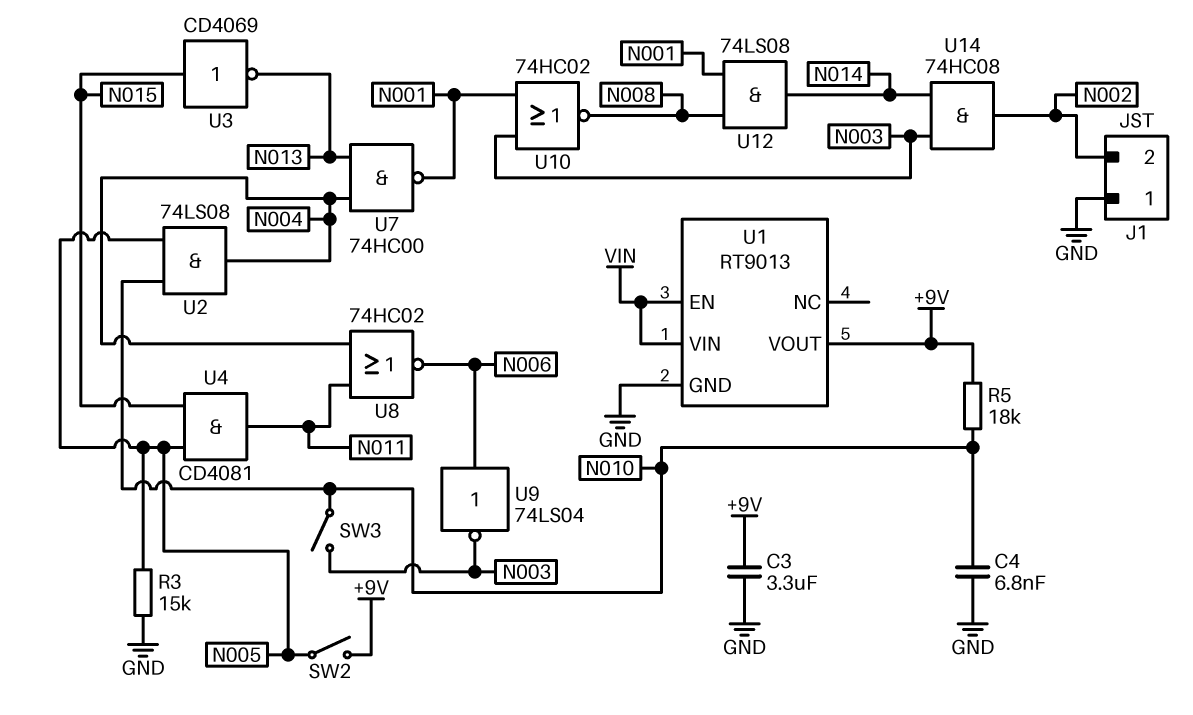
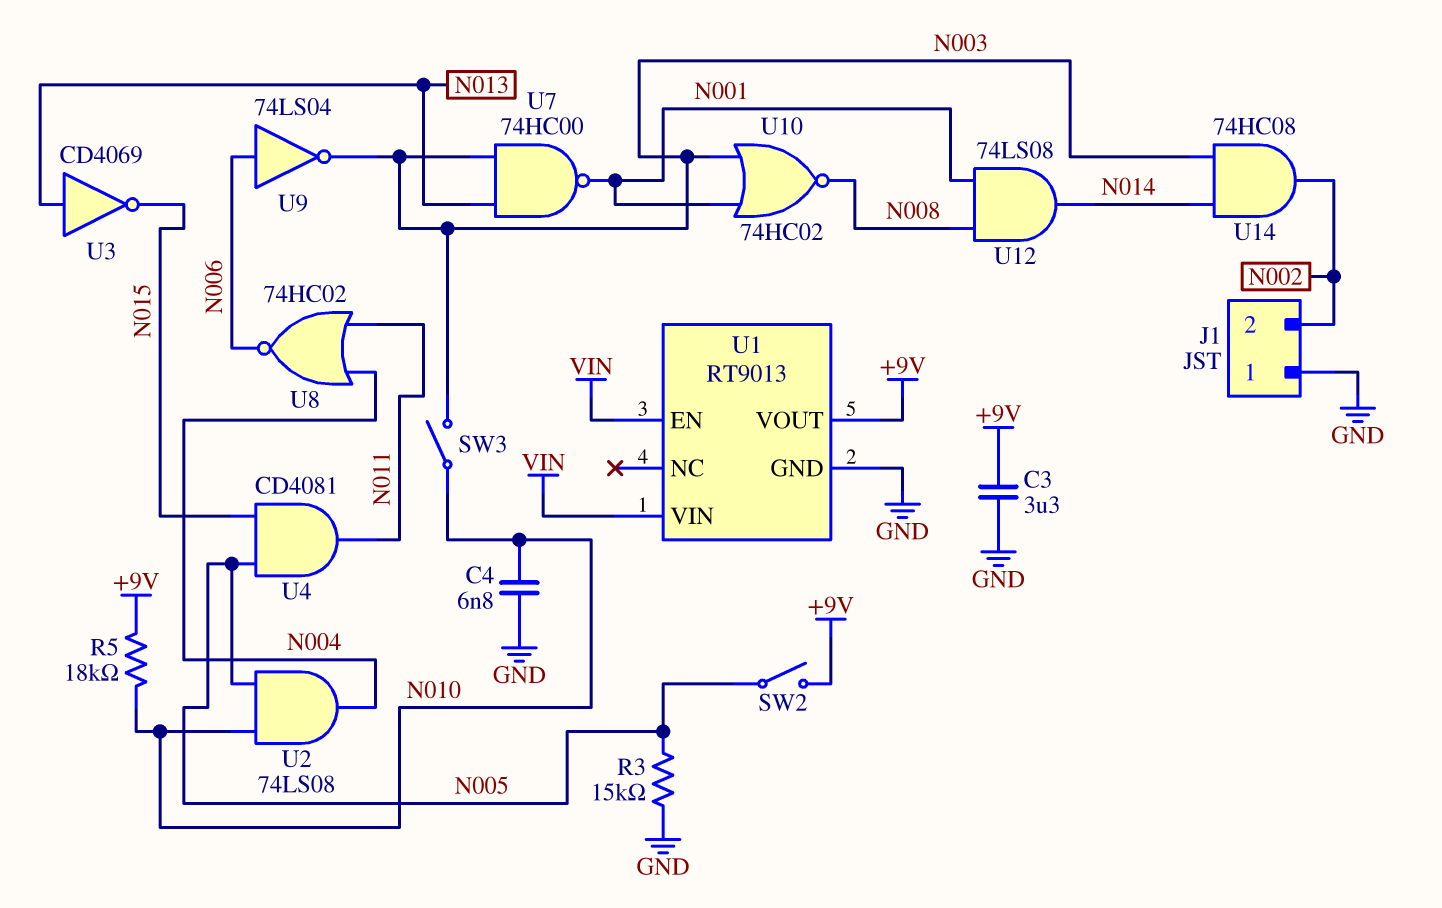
U3: NOT CD4069 (in N015, out N013) -> NOT CD4069 (in N013, out N015)
U7: NAND 74HC00 (in N004, in N013, out N001) -> NAND 74HC00 (in N003, in N013, out N001)

